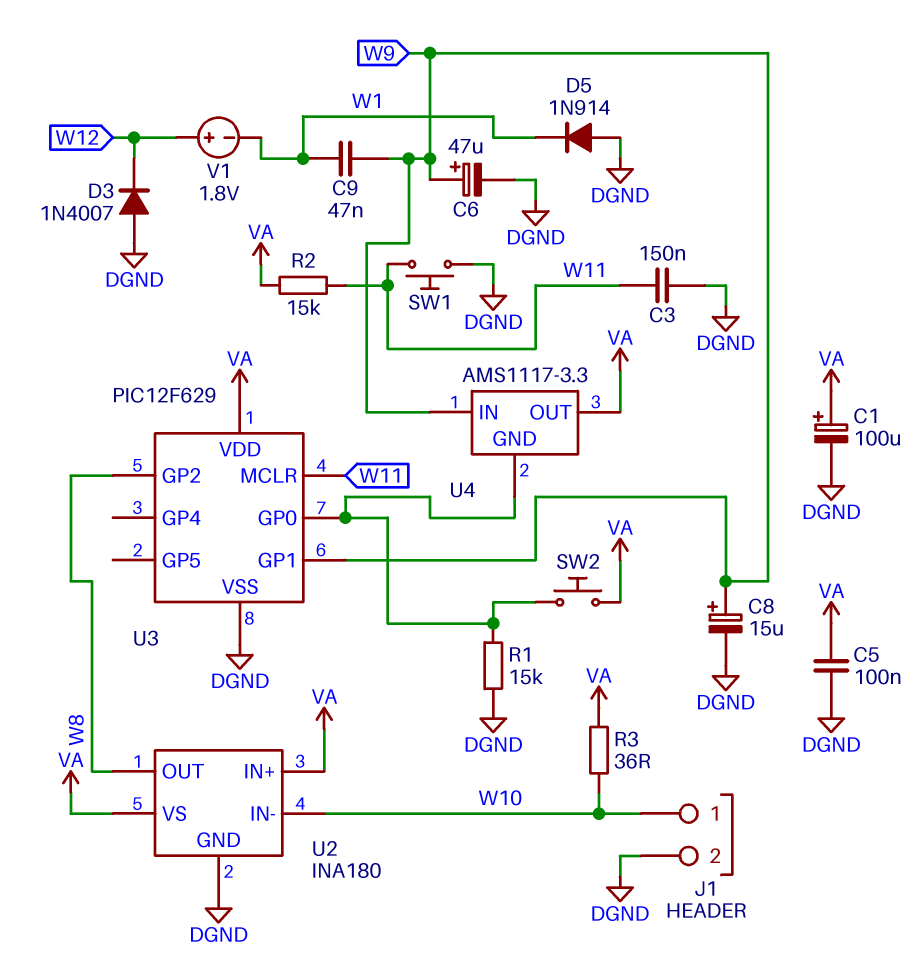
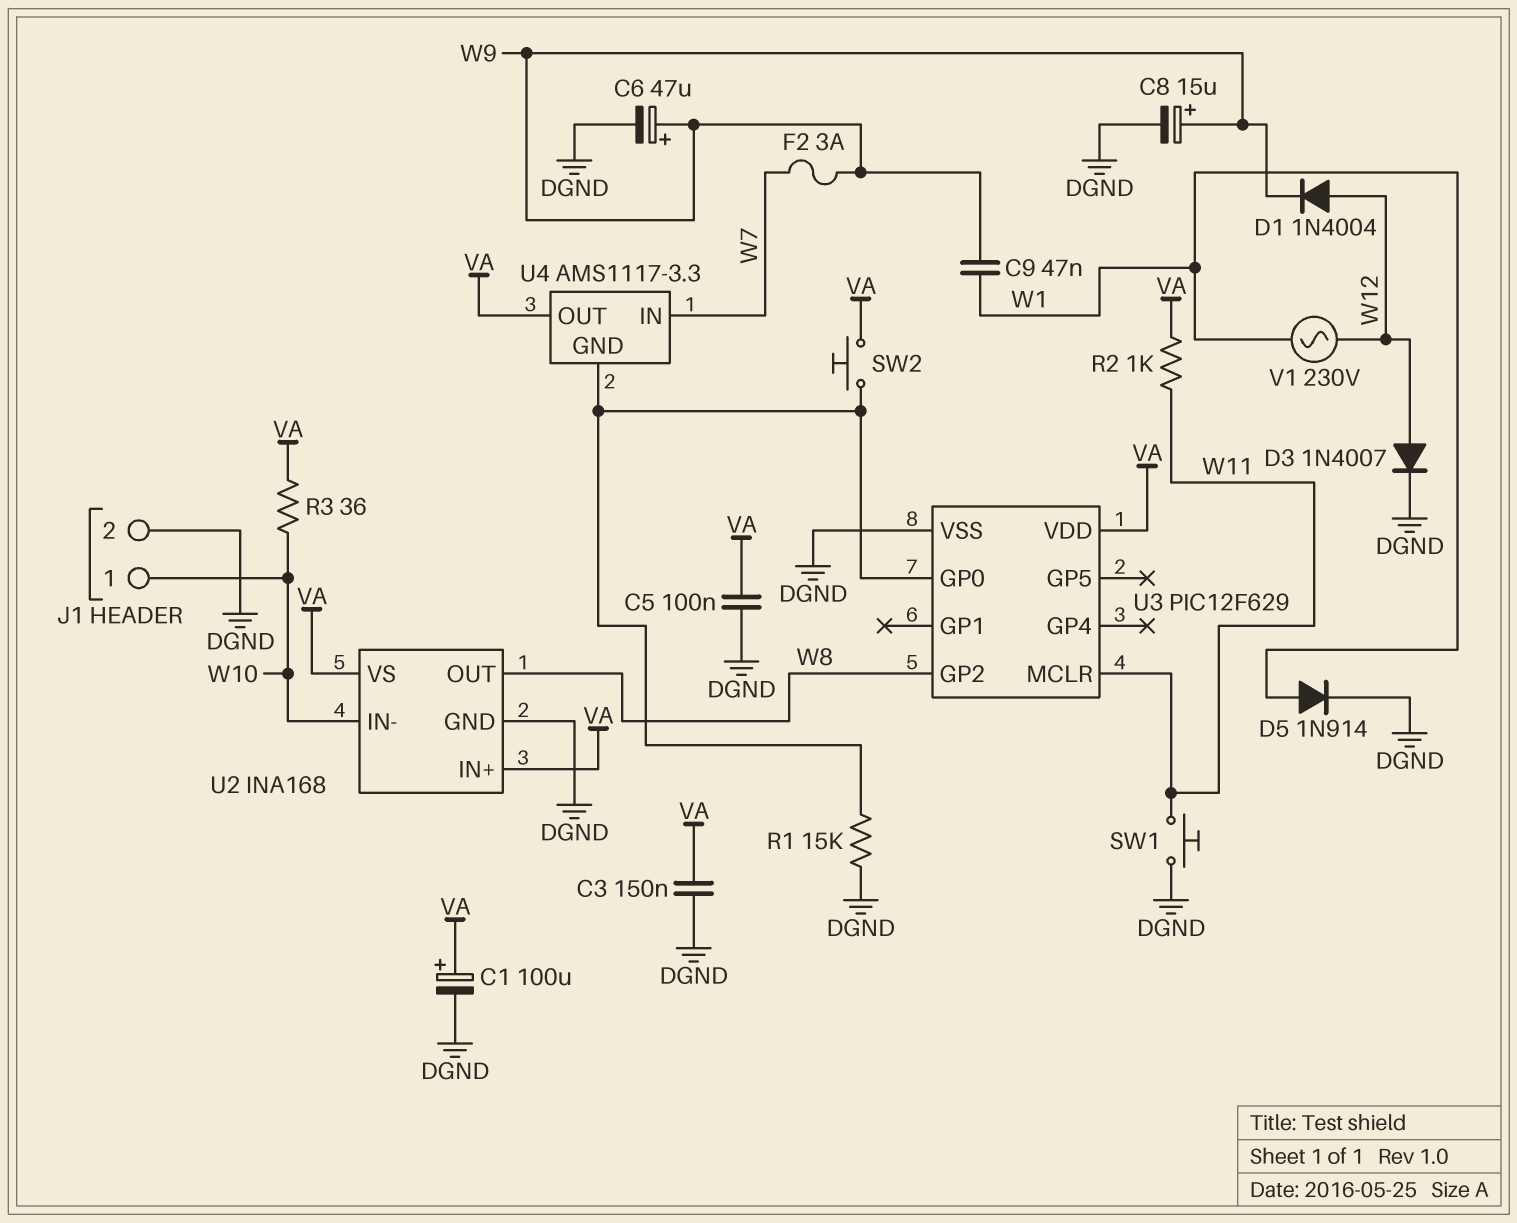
C3: 150nF (DGND, W11) -> 150nF (DGND, VA)
D1: none -> diode 1N4004 (A W12, K W9)
D3: diode 1N4007 (A DGND, K W12) -> diode 1N4007 (A W12, K DGND)
D5: diode 1N914 (A DGND, K W1) -> diode 1N914 (A W1, K DGND)
F2: none -> 3A (W7, W9)
R2: 15k (VA, W11) -> 1k (VA, W11)
U2: INA180 -> INA168
U3 pin GP1: W9 -> none
U4 pin IN: W9 -> W7
V1: 1.8V (plus W12, minus W1) -> AC 230V (W1, W12)

